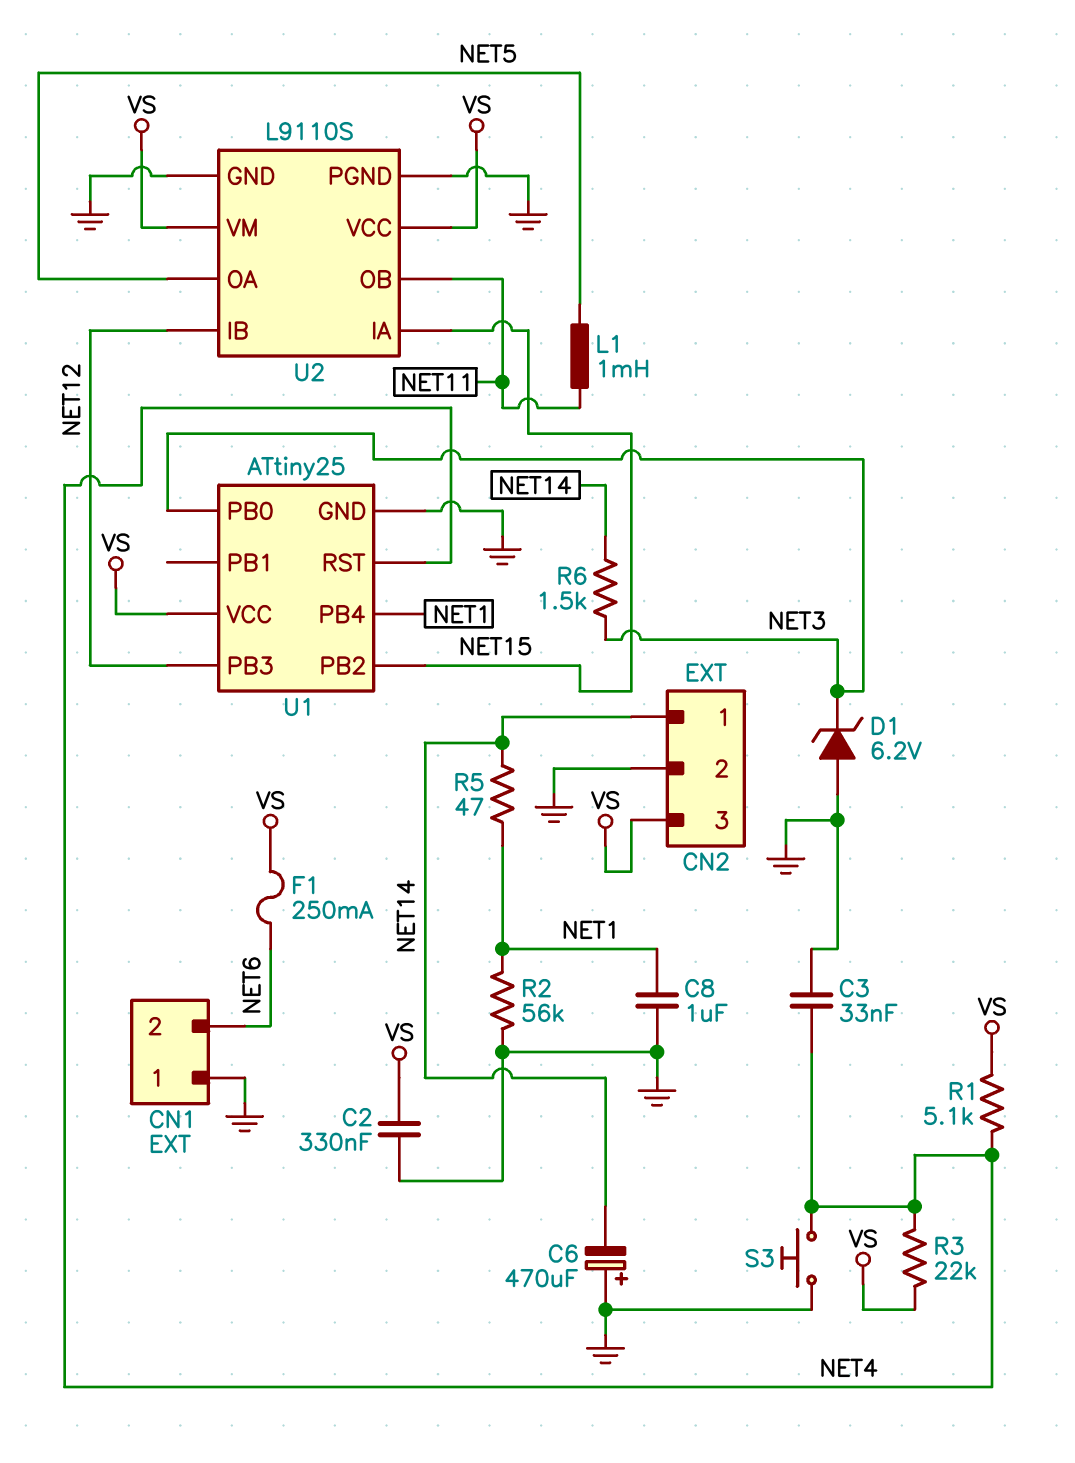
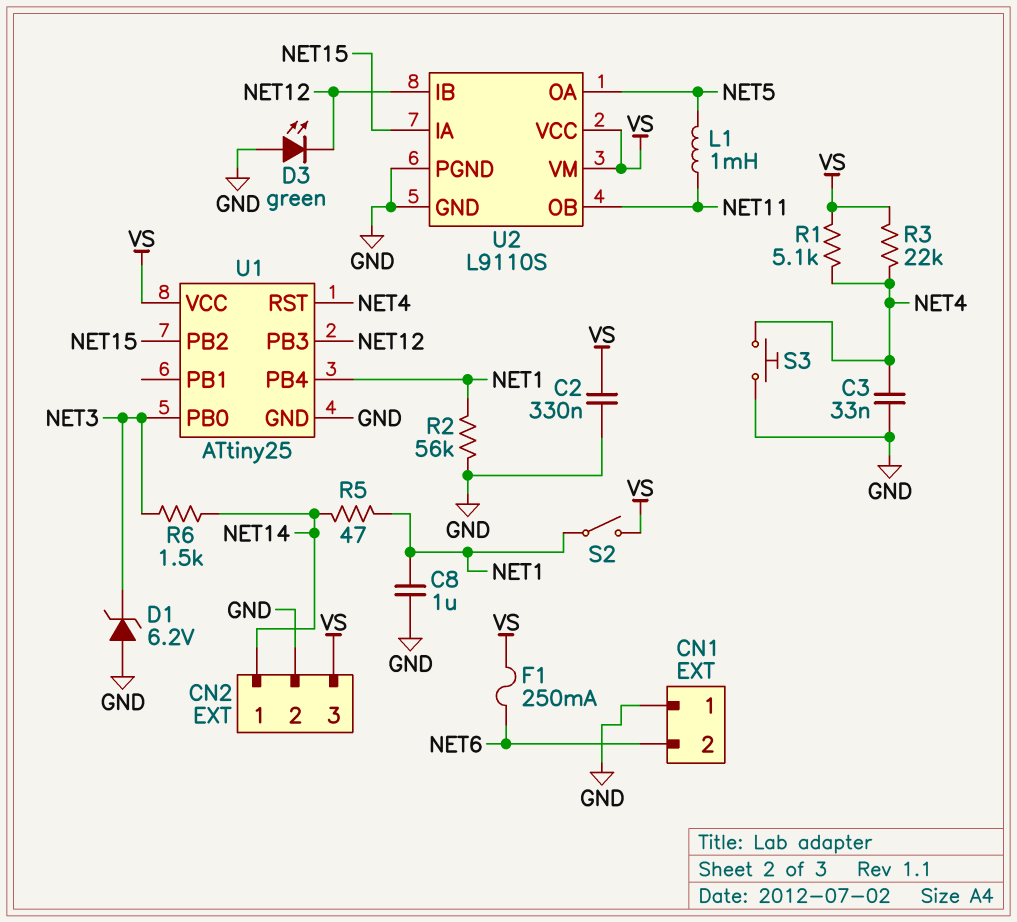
C6: 470uF (plus GND, minus NET14) -> none
D3: none -> LED green (A GND, K NET12)
S2: none -> switch (NET1, VS)

